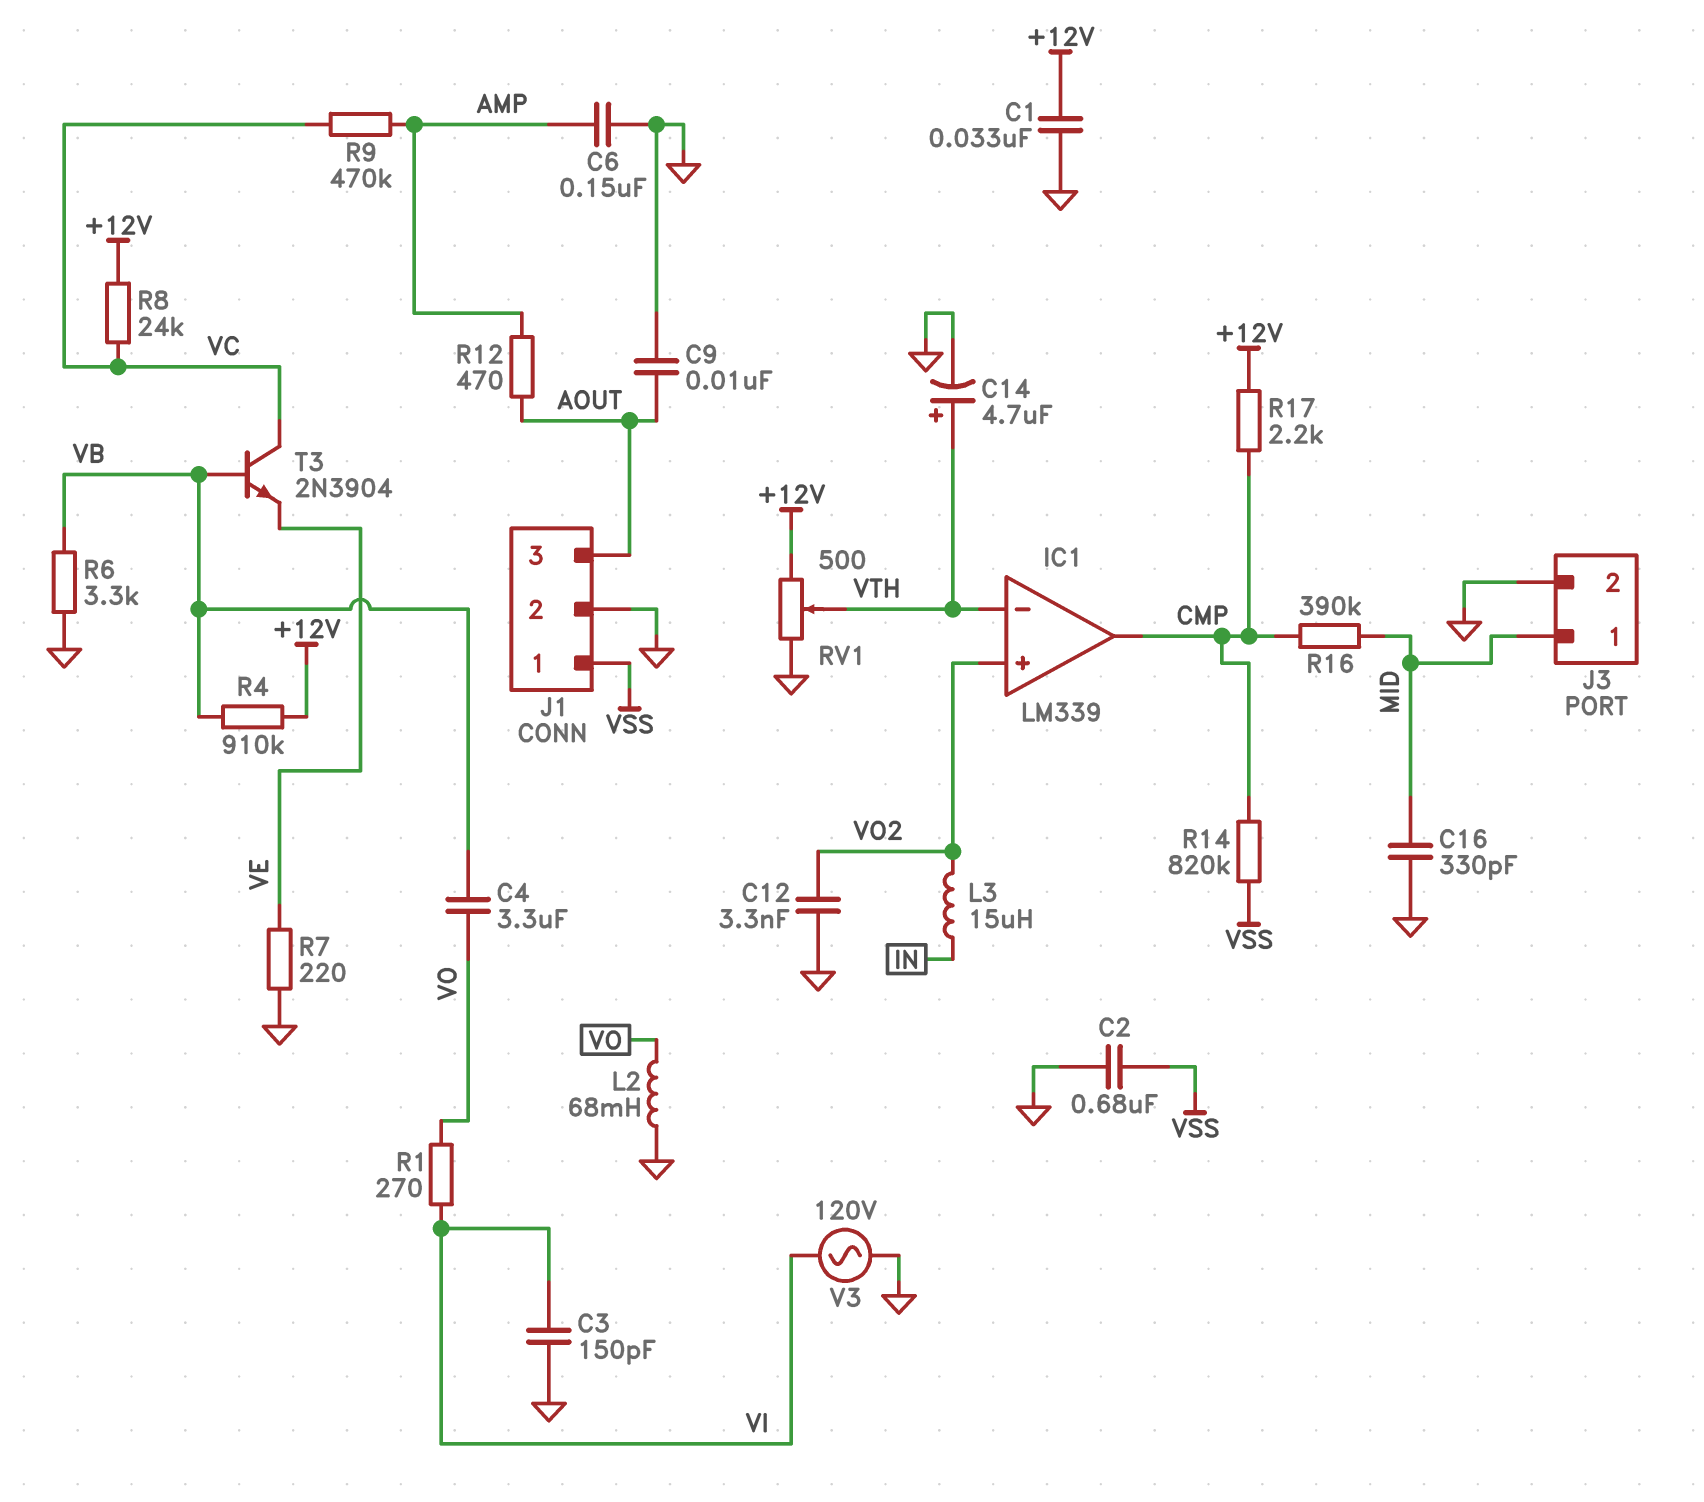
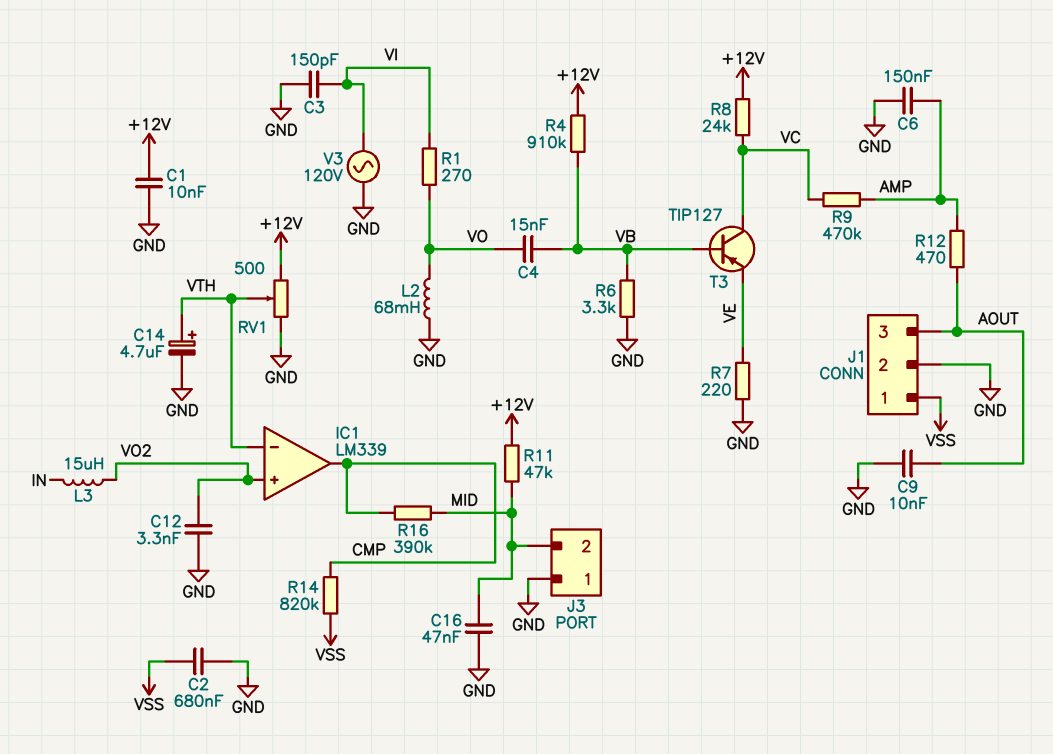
C1: 33nF (+12V, GND) -> 10nF (+12V, GND)
C4: 3.3uF (VB, VO) -> 15nF (VB, VO)
C16: 330pF (GND, MID) -> 47nF (GND, MID)
J3 pin 1: MID -> GND
J3 pin 2: GND -> MID
R11: none -> 47k (+12V, MID)
R17: 2.2k (+12V, CMP) -> none
T3: NPN 2N3904 (B VB, C VC, E VE) -> PNP TIP127 (B VB, C VC, E VE)

